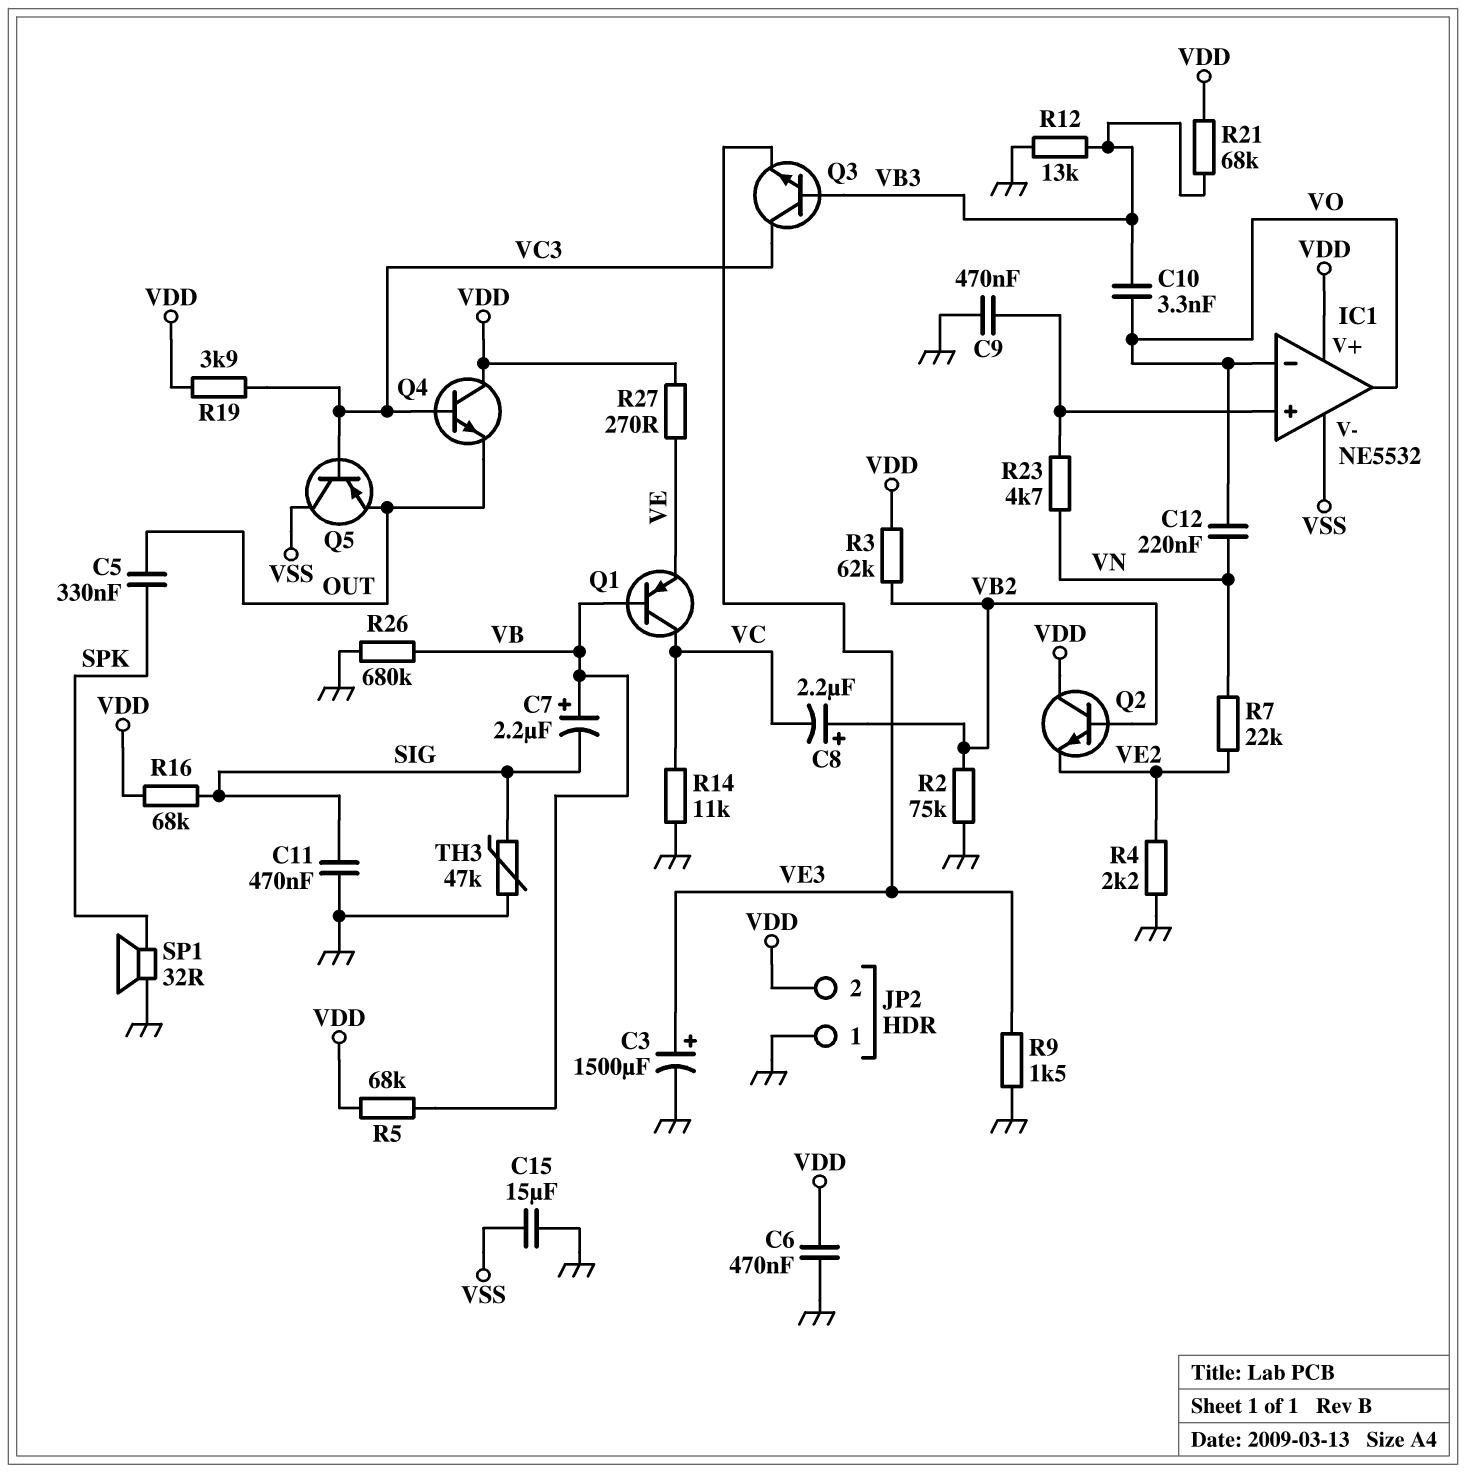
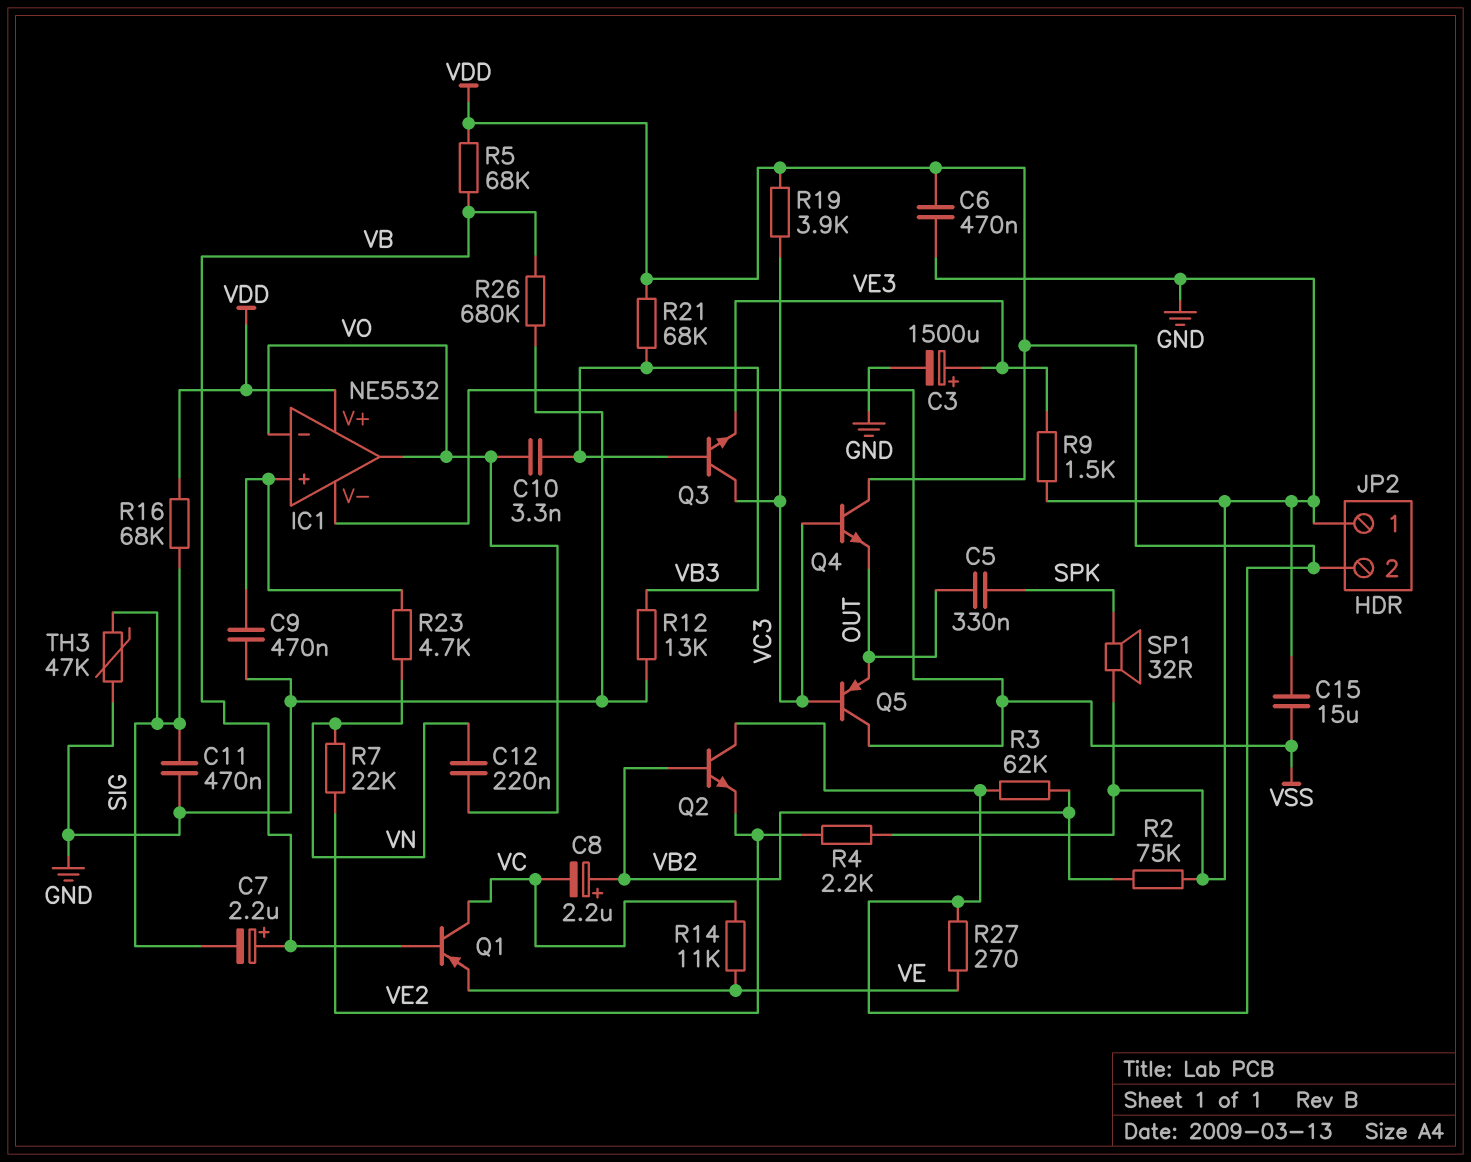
R14: 11k (GND, VC) -> 11k (VC, VE)

